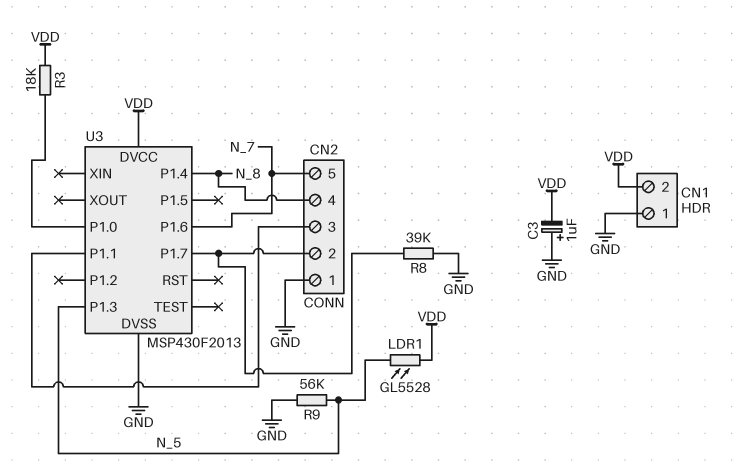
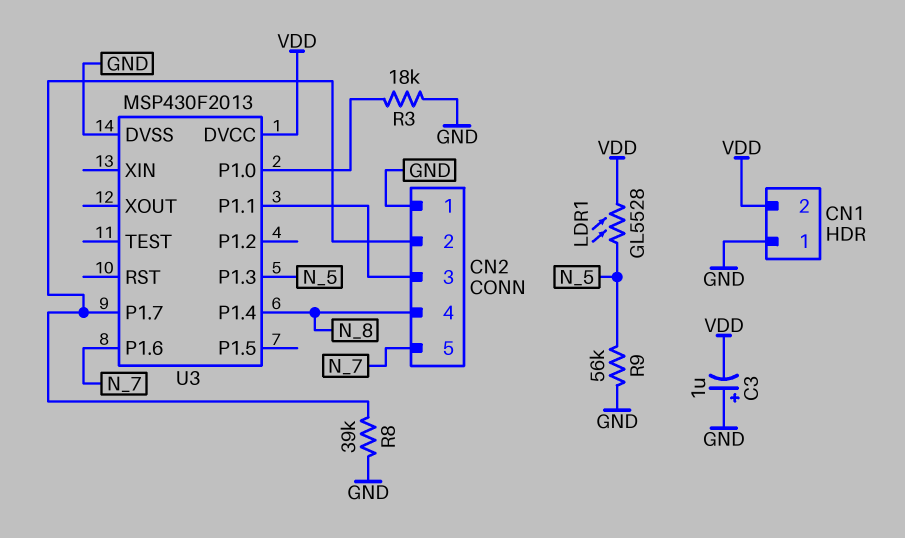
R3: 18k (U3/P1.0, VDD) -> 18k (GND, U3/P1.0)

